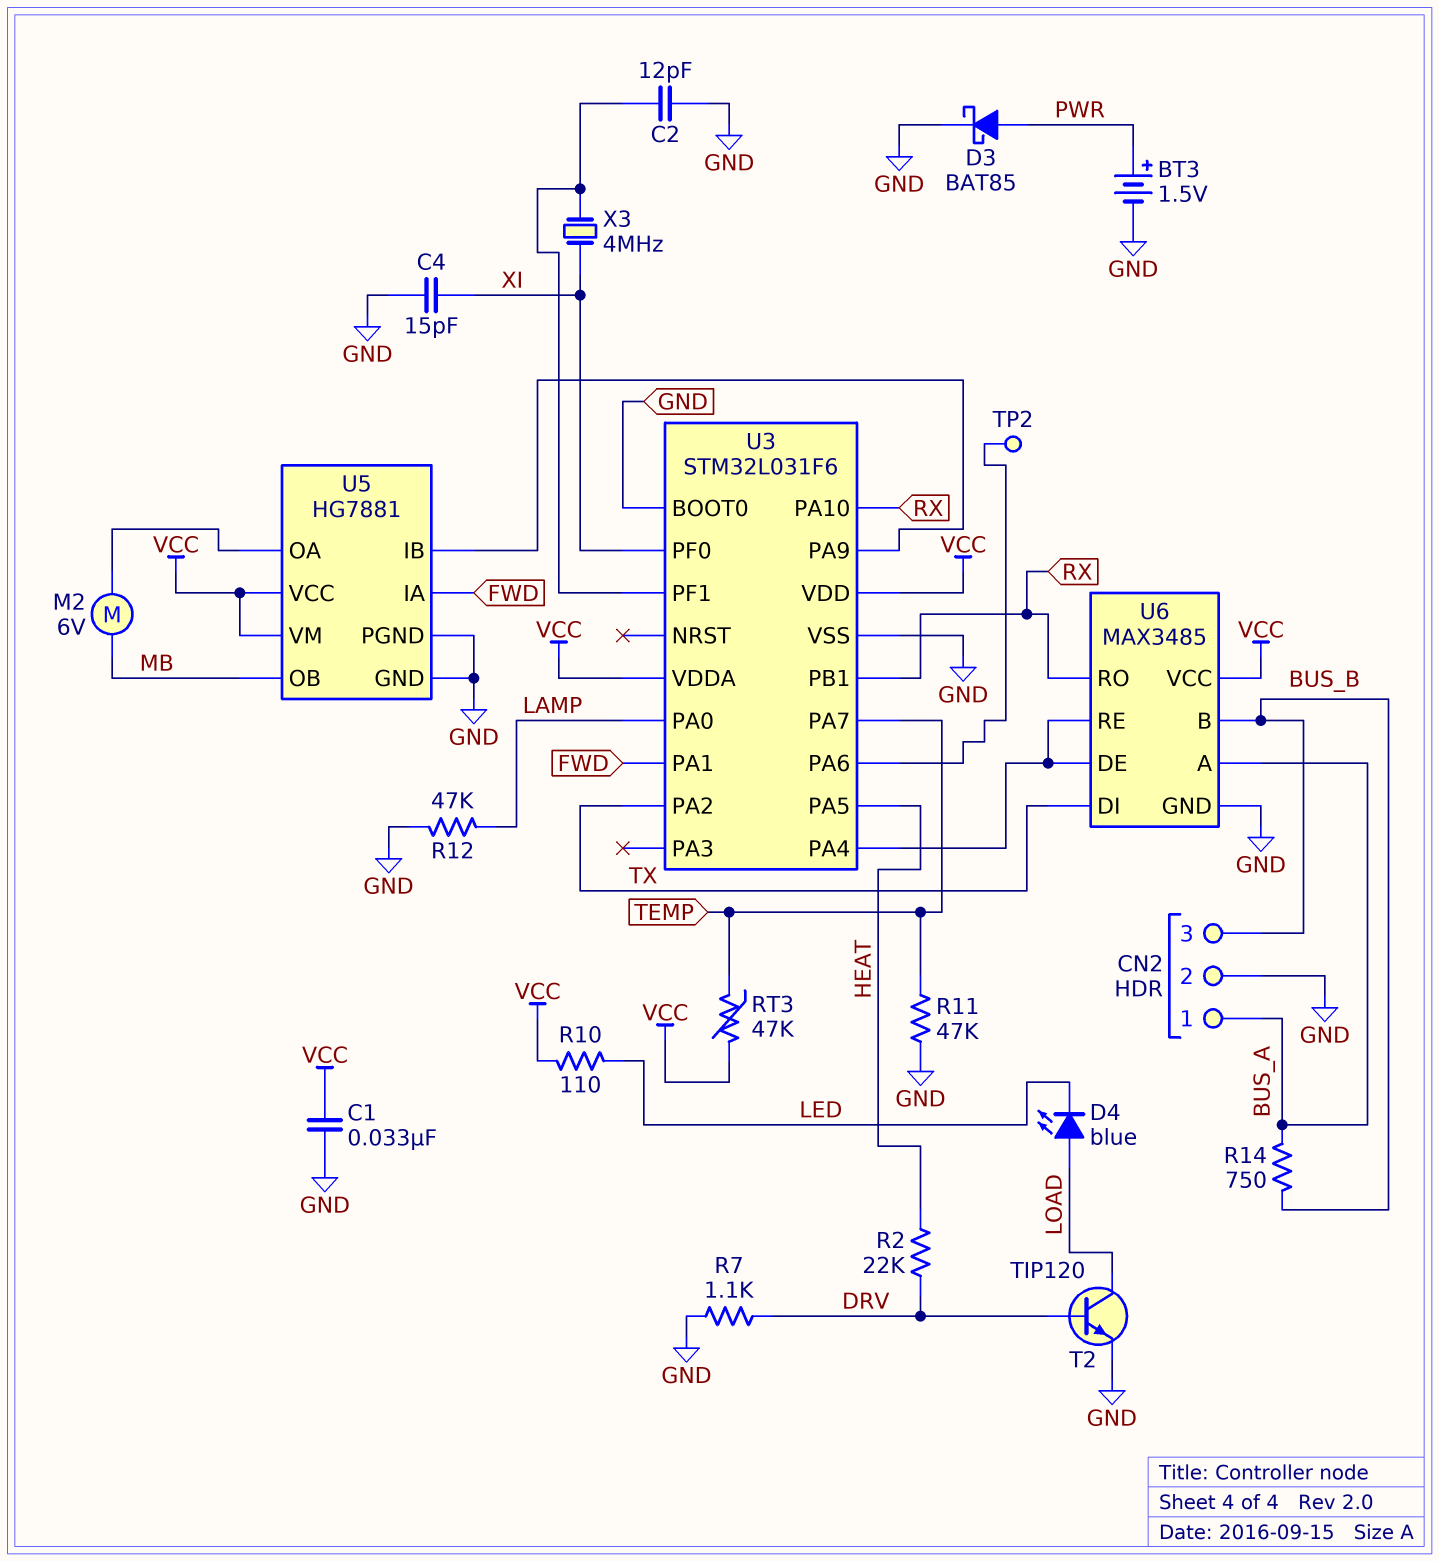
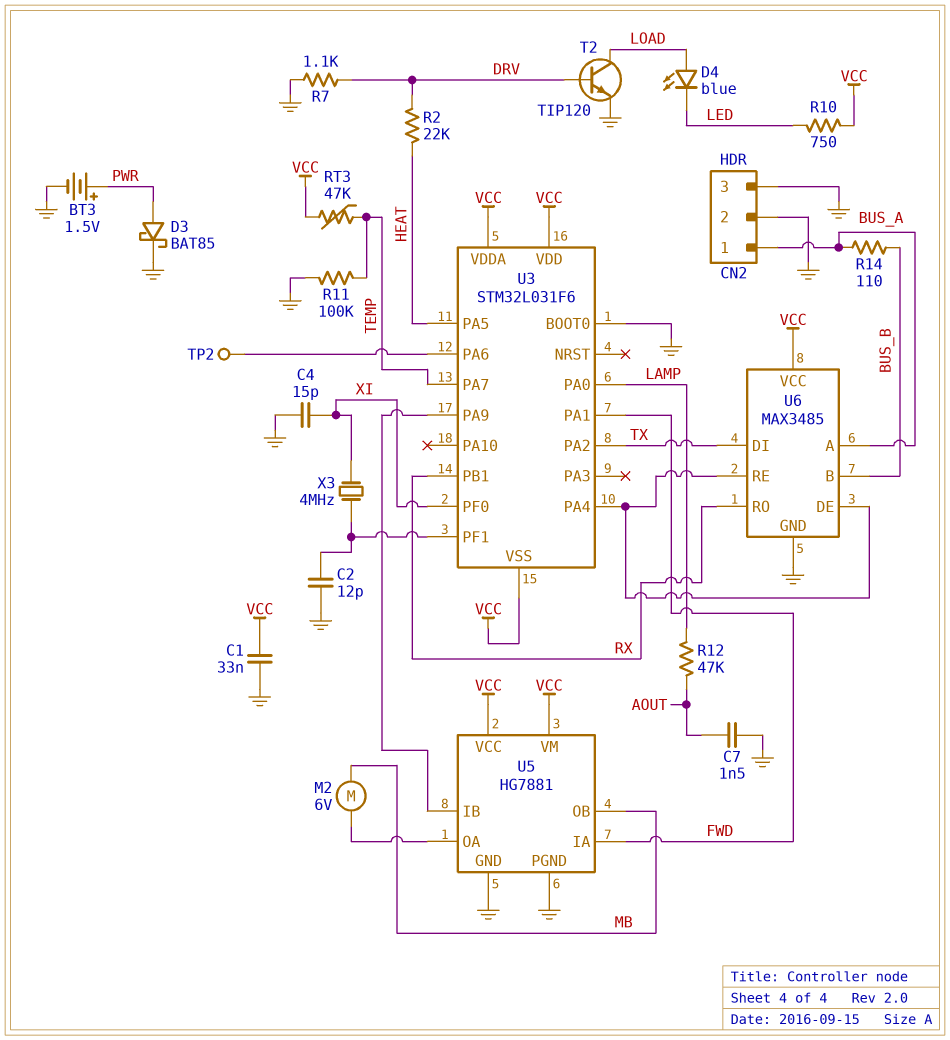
C7: none -> 1.5nF (AOUT, GND)
CN2 pin 3: BUS_B -> GND
R10: 110 (LED, VCC) -> 750 (LED, VCC)
R11: 47k (GND, TEMP) -> 100k (GND, TEMP)
R12: 47k (GND, LAMP) -> 47k (AOUT, LAMP)
R14: 750 (BUS_A, BUS_B) -> 110 (BUS_A, BUS_B)
U3 pin PA10: RX -> none
U3 pin VSS: GND -> VCC

